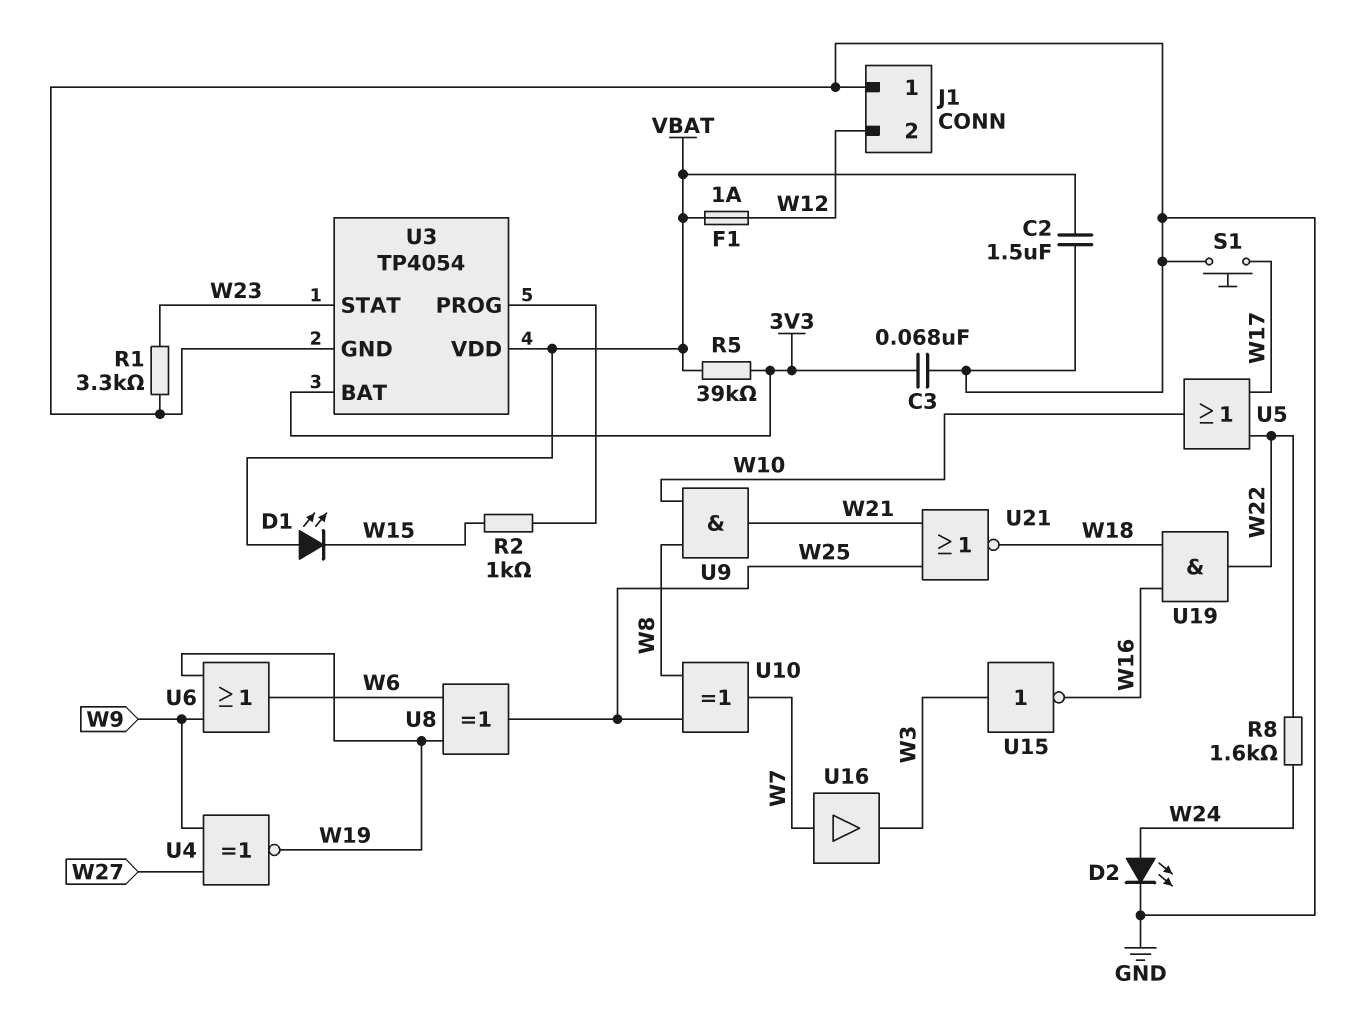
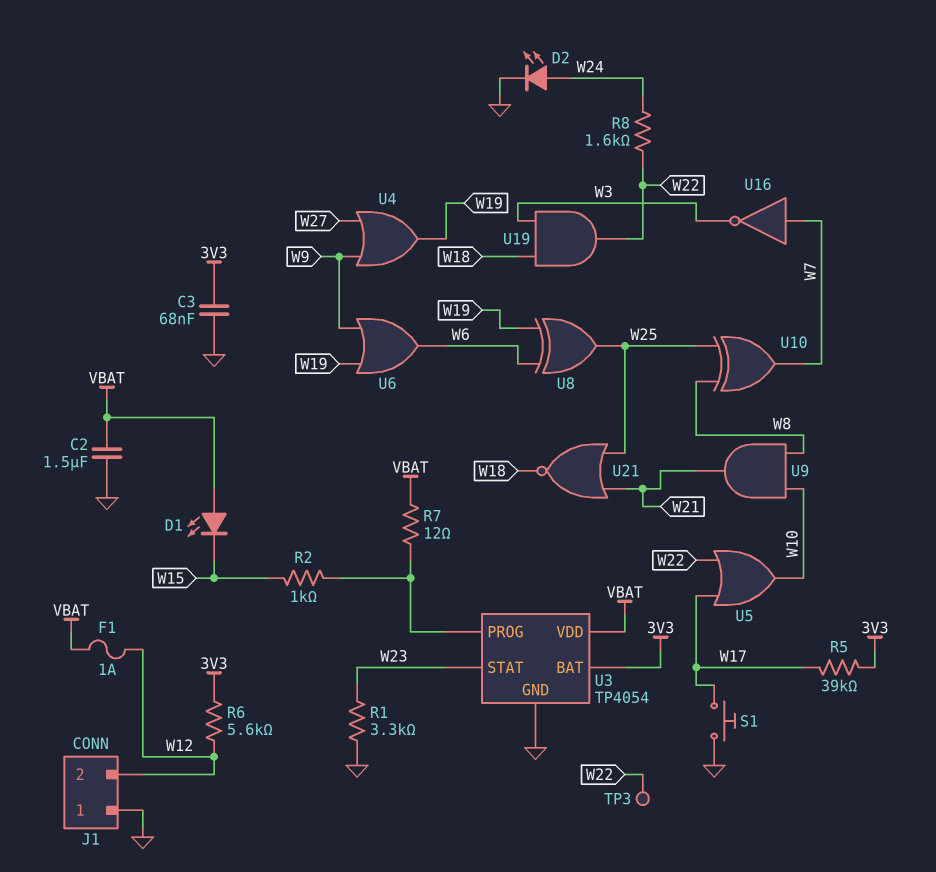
R5: 39k (3V3, VBAT) -> 39k (3V3, W17)
R6: none -> 5.6k (3V3, W12)
R7: none -> 12 (U3/PROG, VBAT)
TP3: none -> test point (W22)
U4: XNOR (in W9, in W27, out W19) -> OR (in W9, in W27, out W19)
U15: NOT (in W3, out W16) -> none
U16: buffer (in W7, out W3) -> NOT (in W7, out W3)
U19: AND (in W16, in W18, out W22) -> AND (in W3, in W18, out W22)

